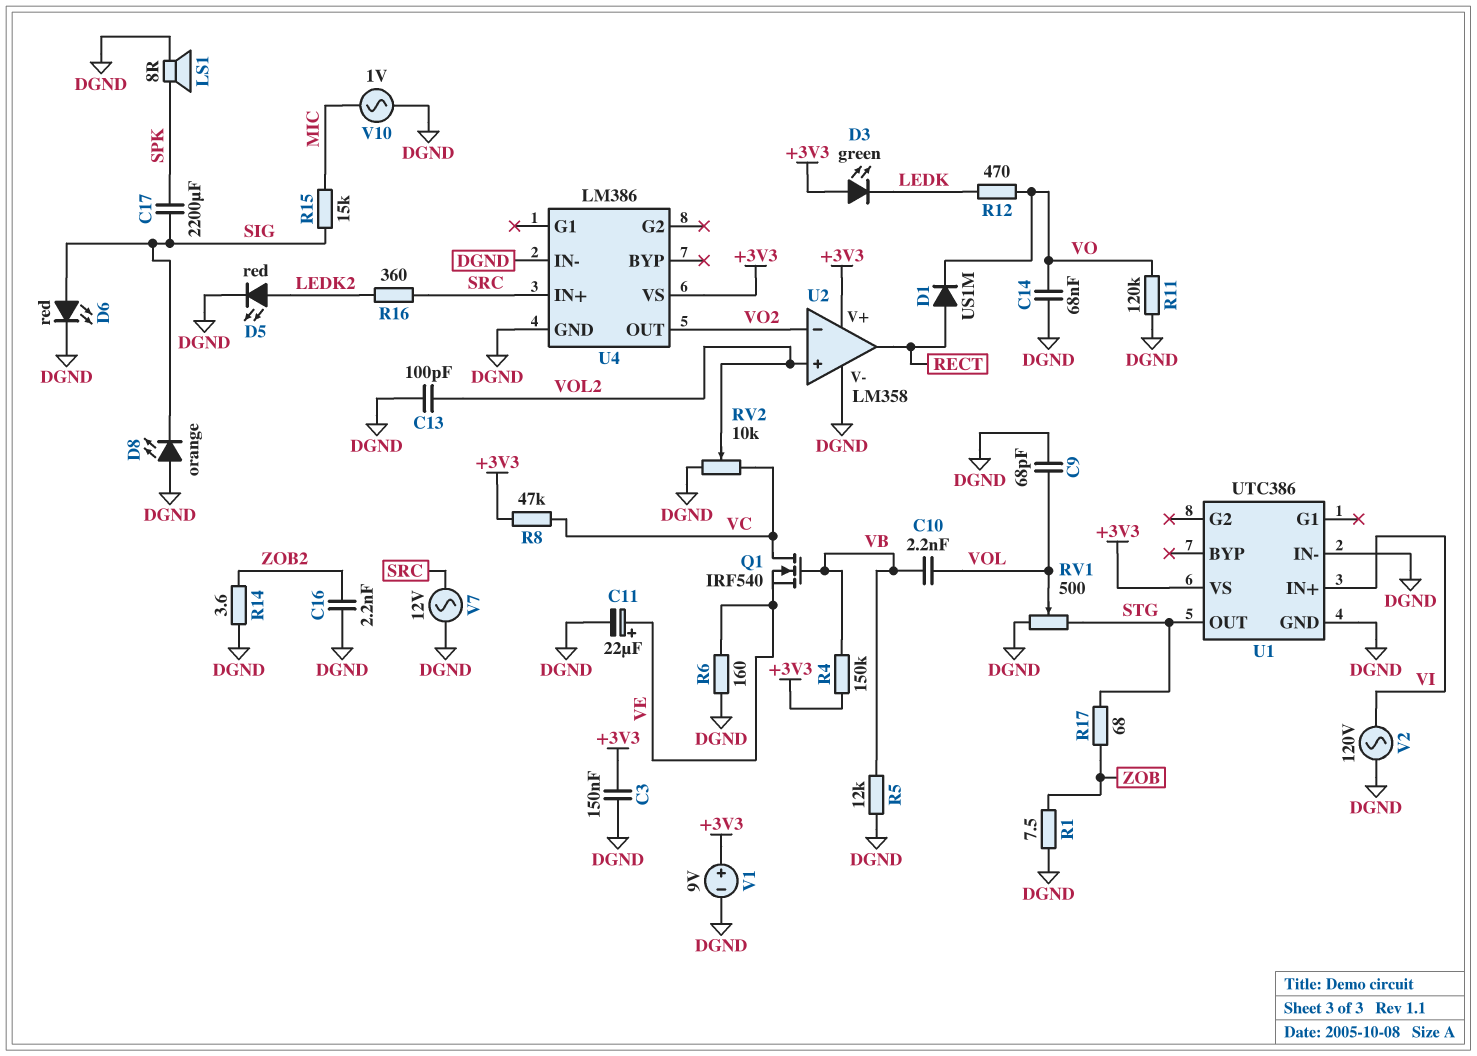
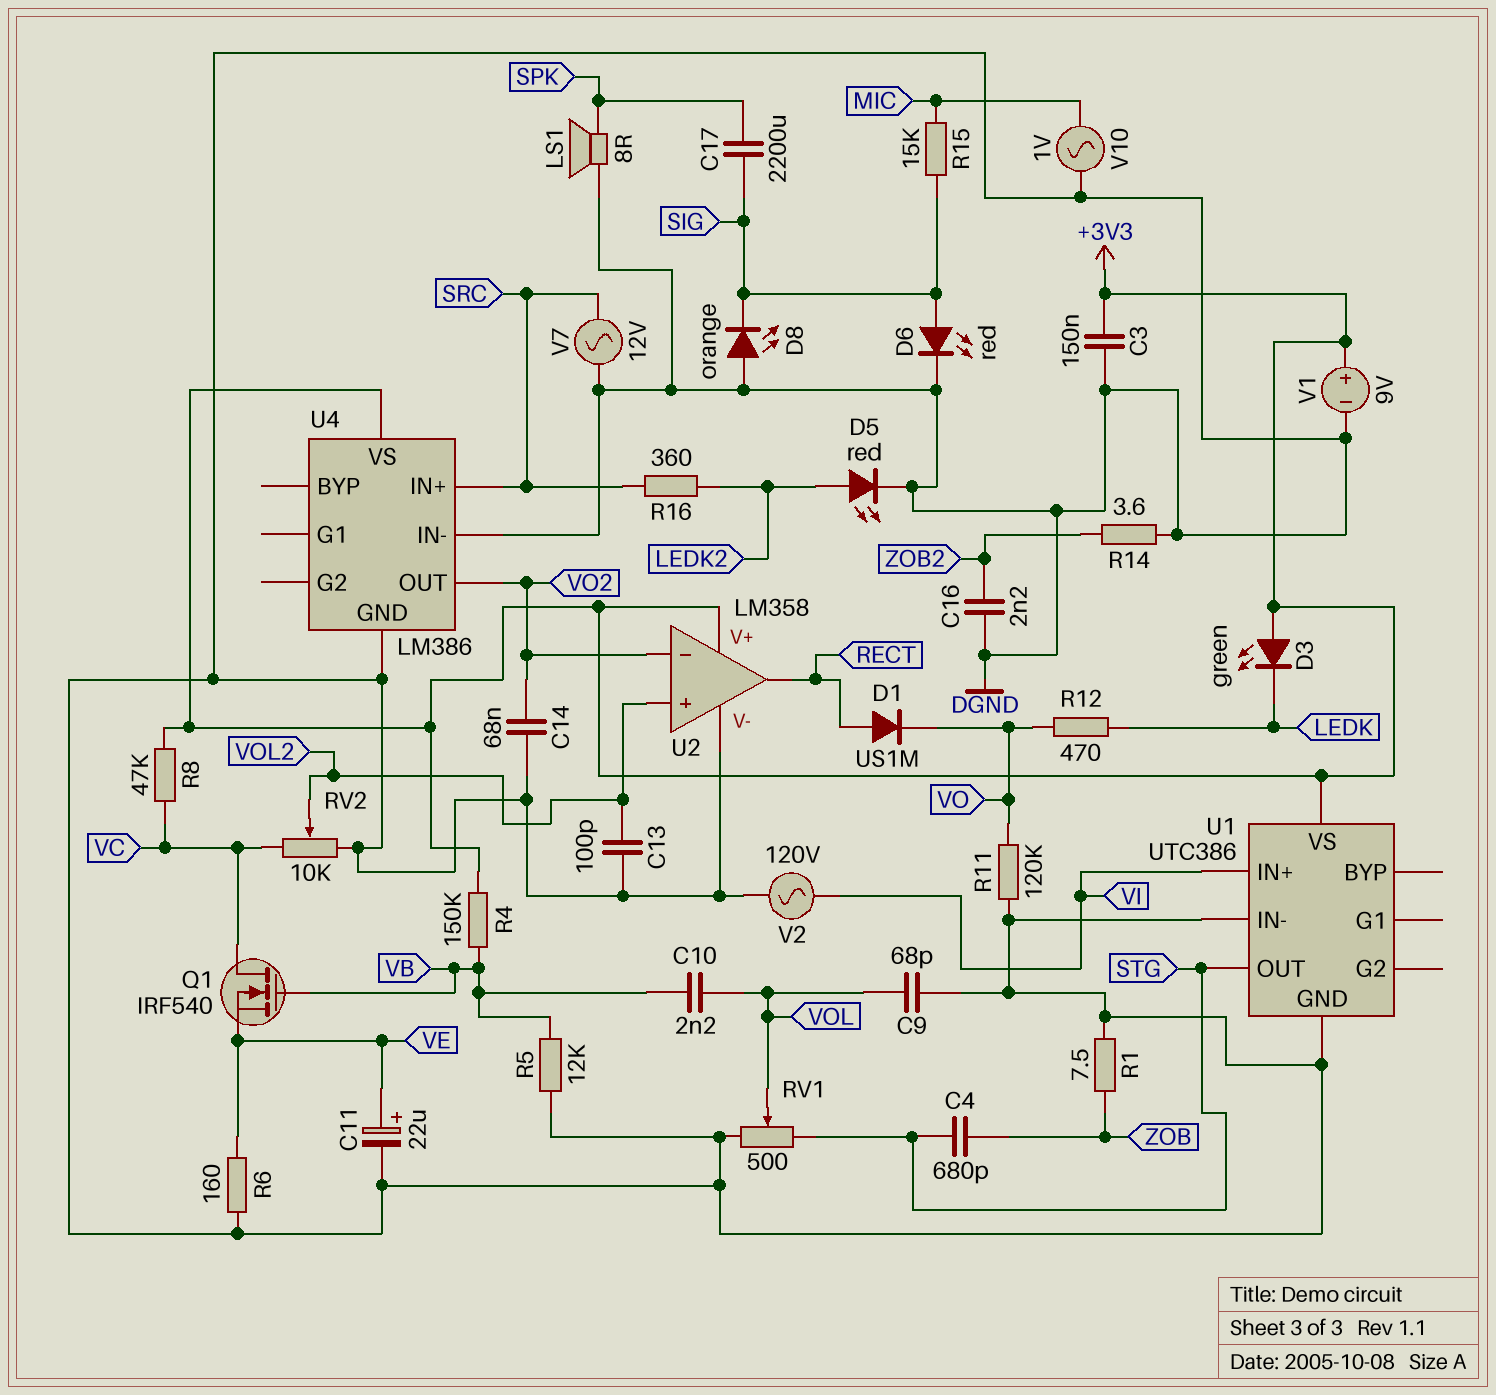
C4: none -> 680pF (STG, ZOB)
C14: 68nF (DGND, VO) -> 68nF (DGND, VO2)
R17: 68 (STG, ZOB) -> none

